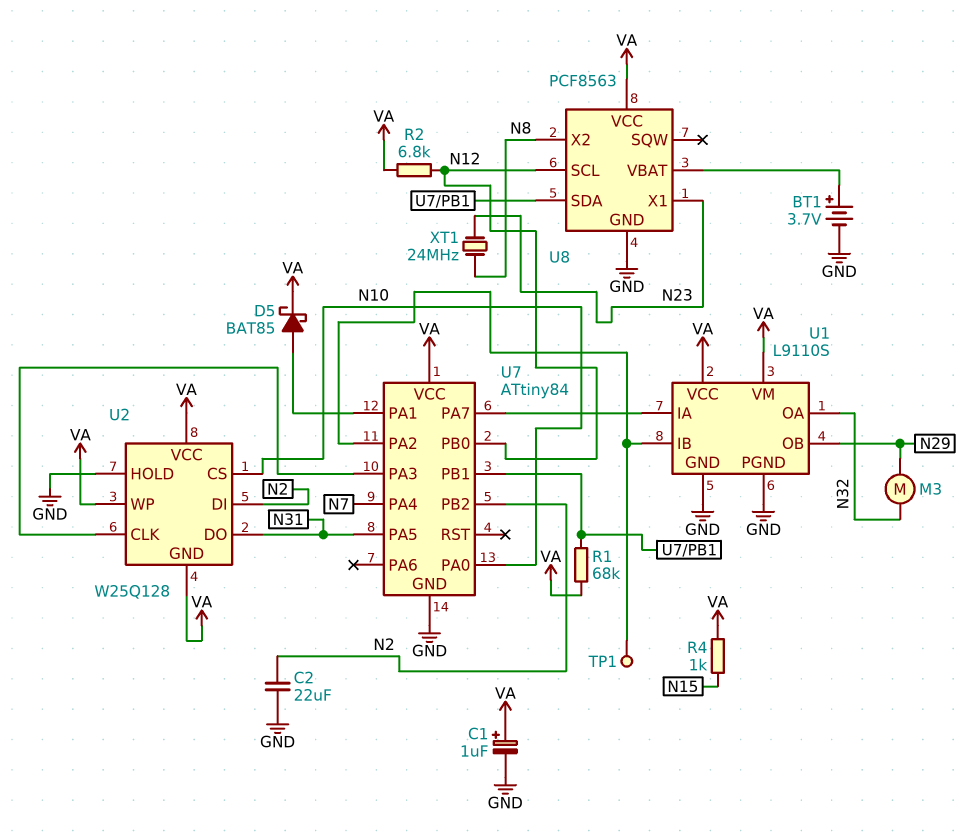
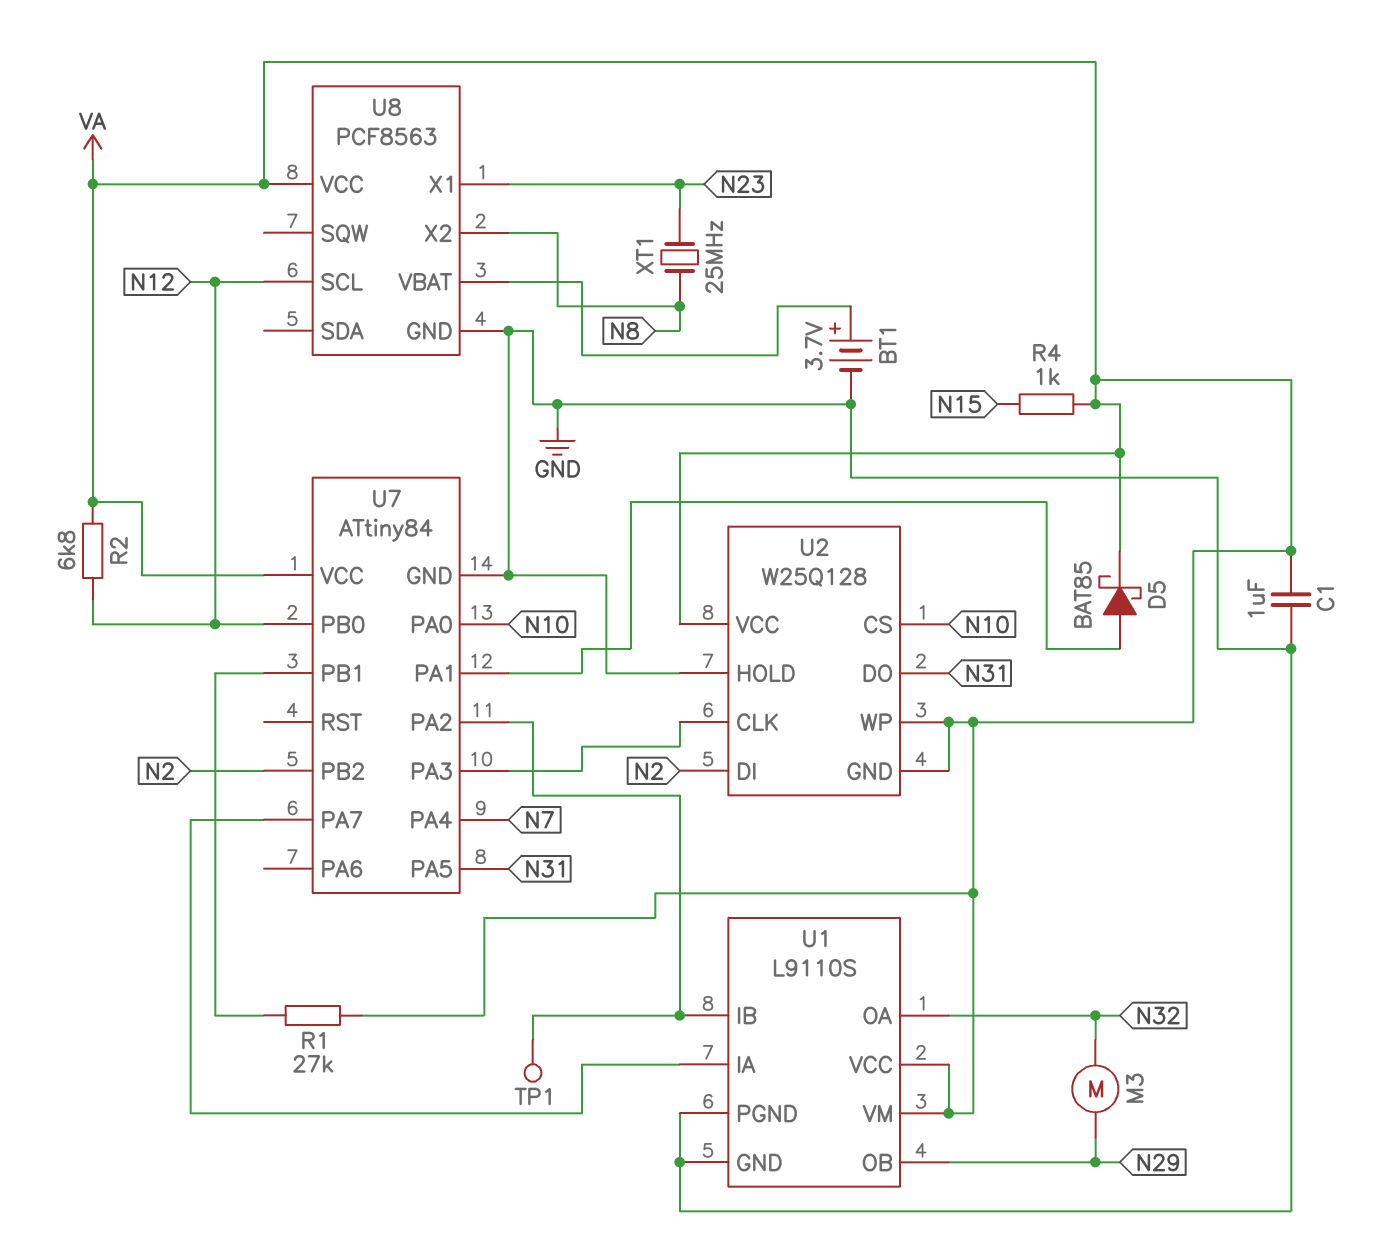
C1: 1uF (plus VA, minus GND) -> 1uF (GND, VA)
C2: 22uF (GND, N2) -> none
R1: 68k (U7/PB1, VA) -> 27k (U7/PB1, VA)
U8 pin SDA: U7/PB1 -> none
XT1: 24MHz (N8, N23) -> 25MHz (N8, N23)

